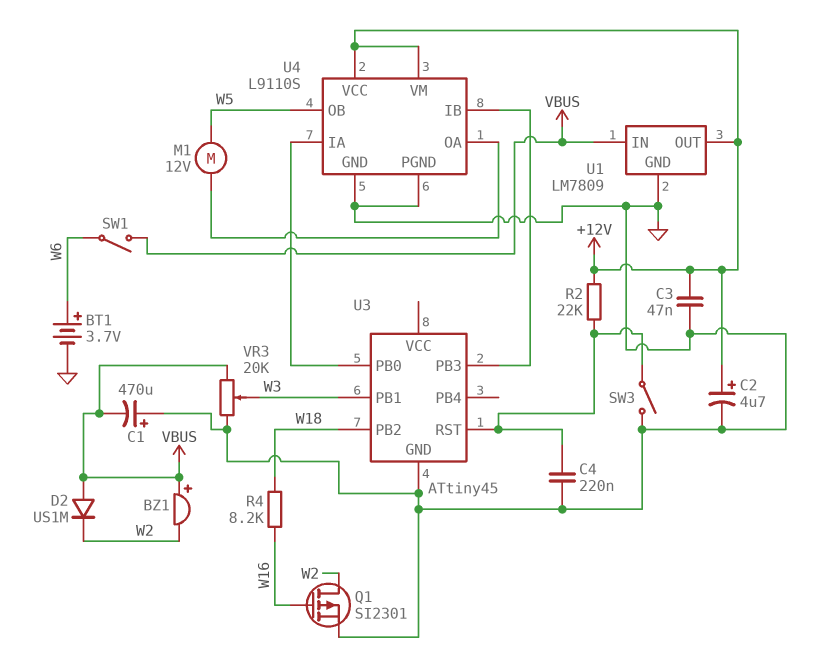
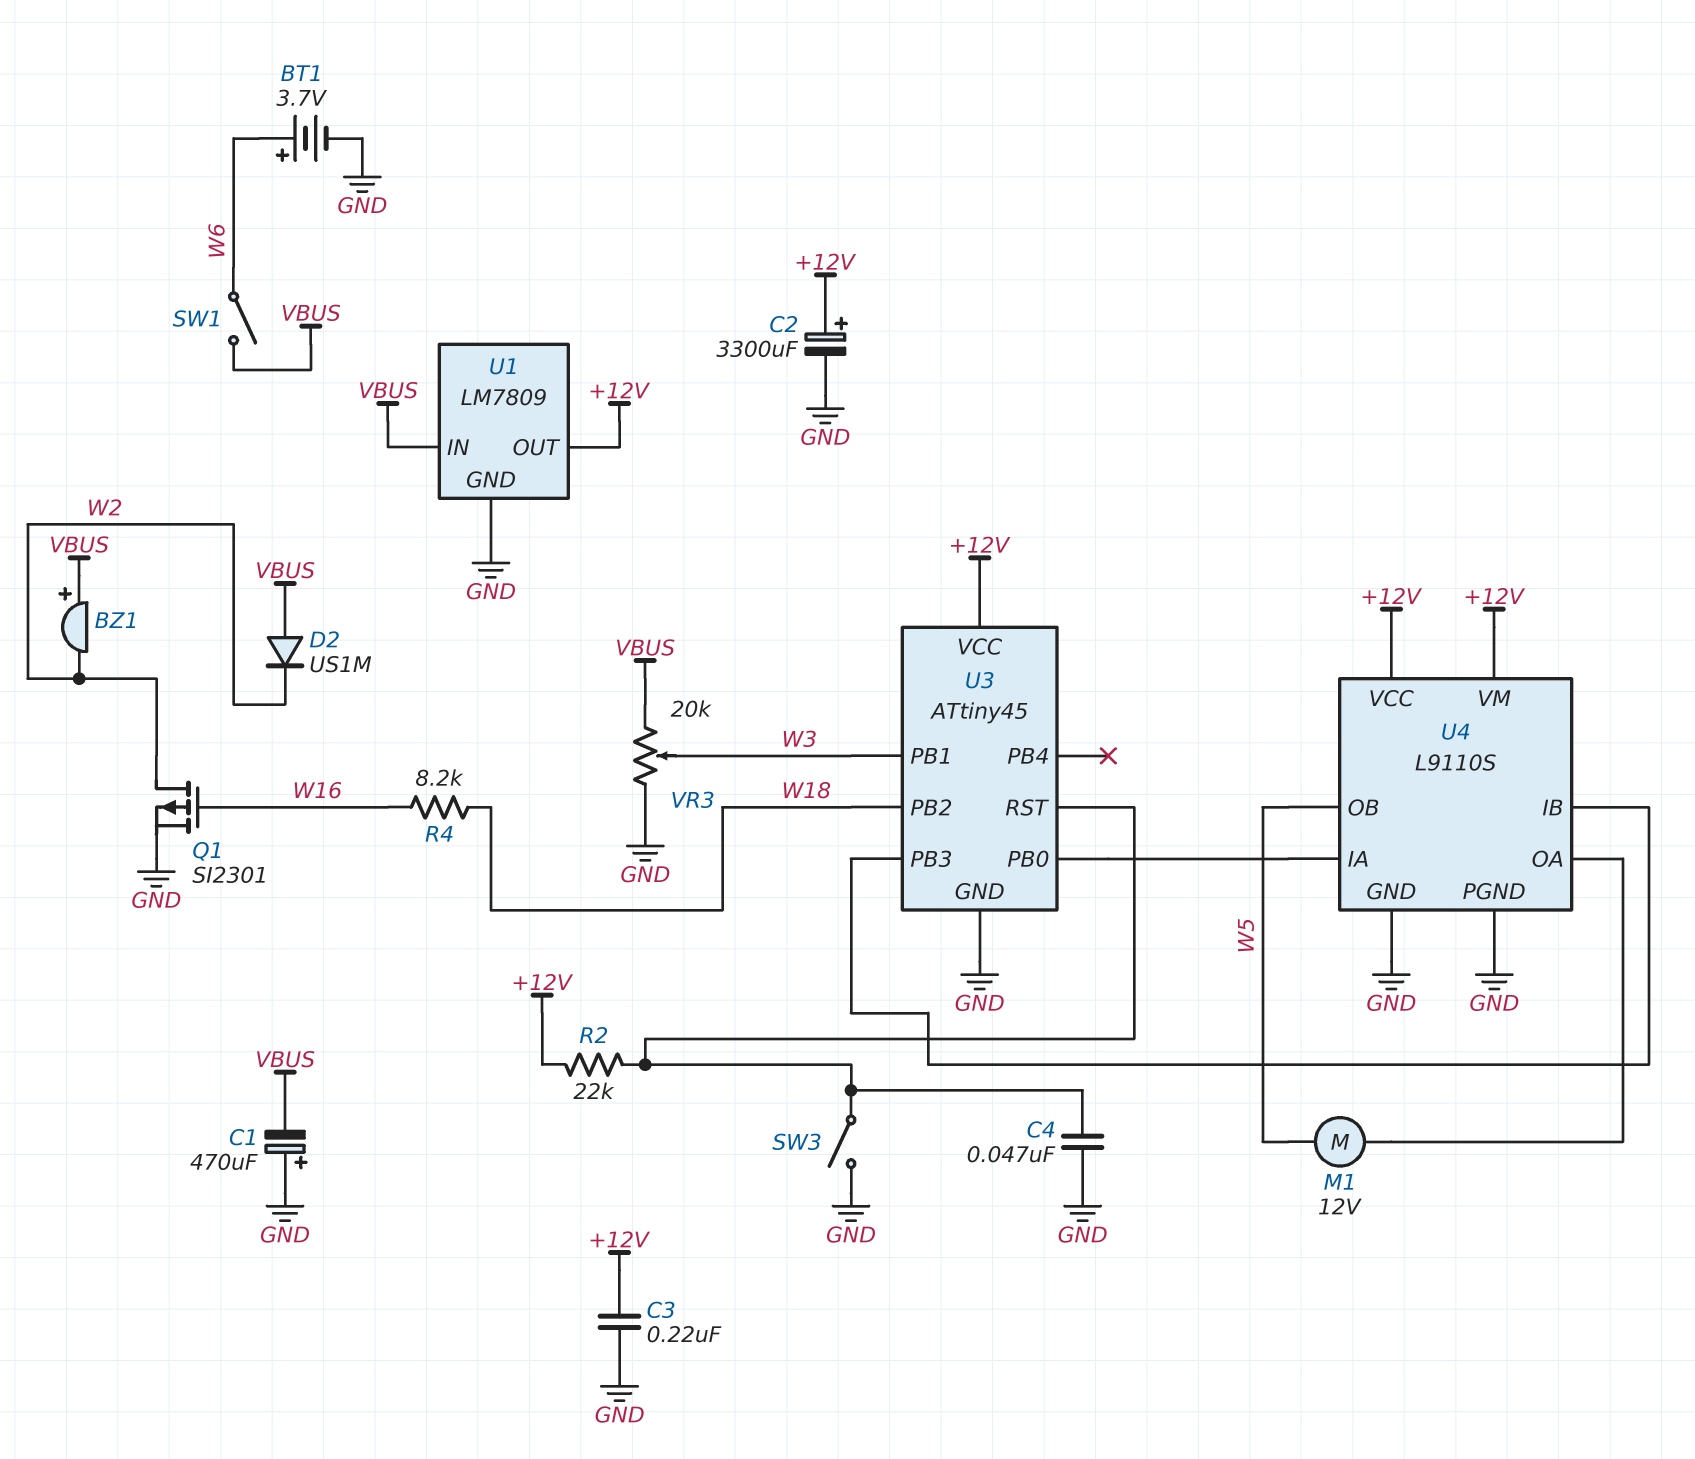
C2: 4.7uF (plus +12V, minus GND) -> 3300uF (plus +12V, minus GND)
C3: 47nF (+12V, GND) -> 220nF (+12V, GND)
C4: 220nF (GND, U3/RST) -> 47nF (GND, U3/RST)
U3 pin VCC: none -> +12V

